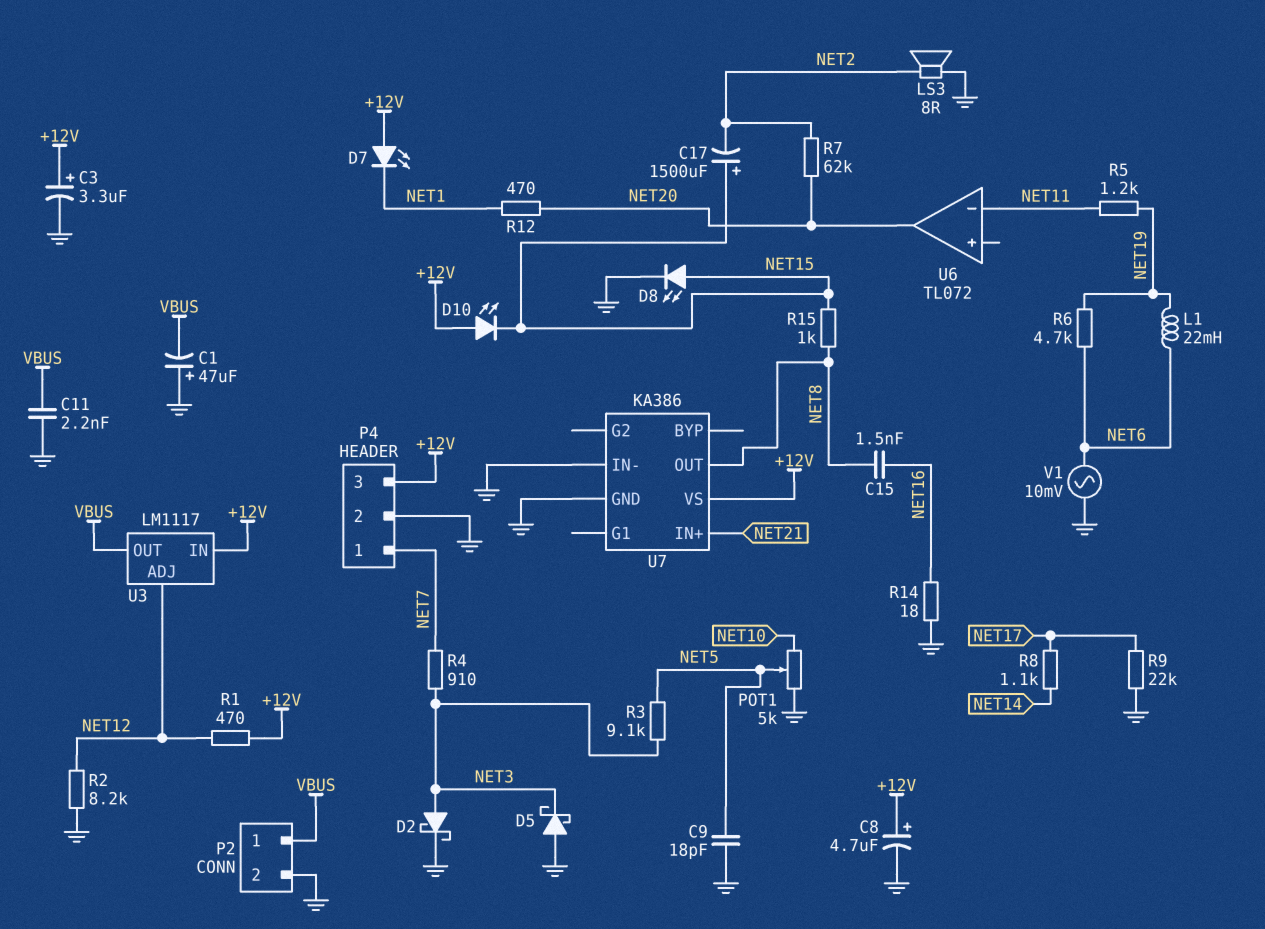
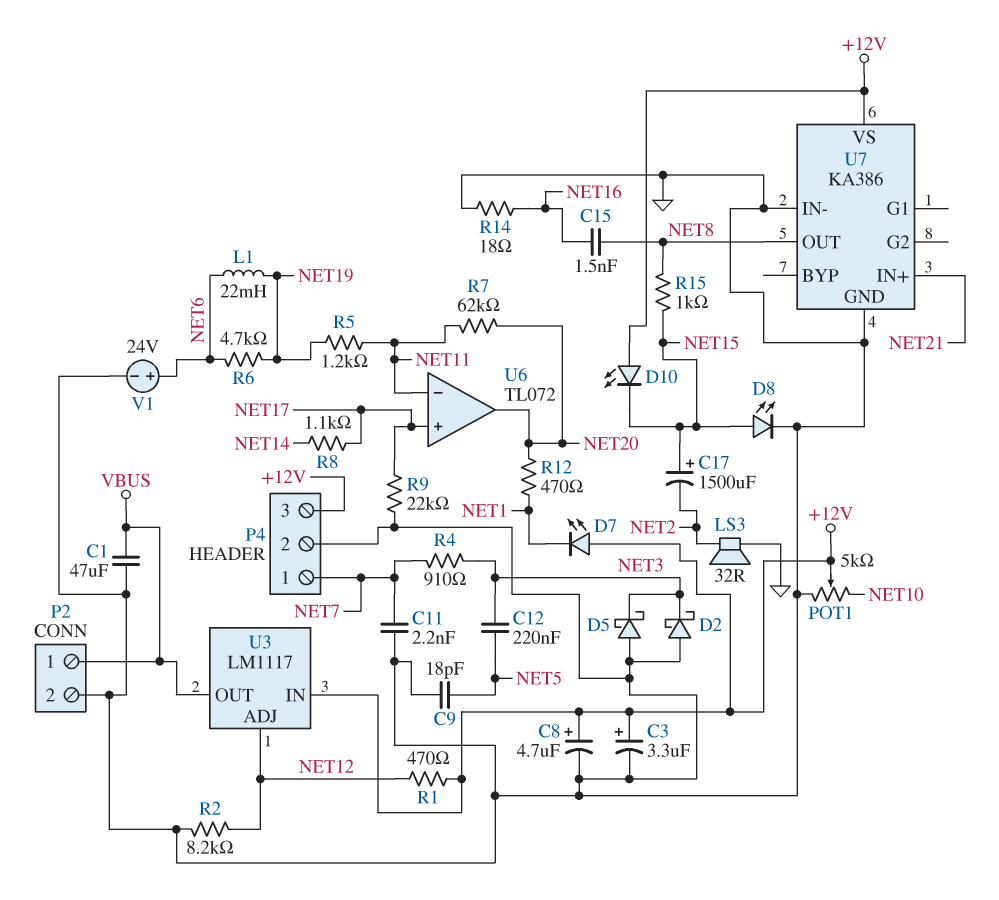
C1: 47uF (plus GND, minus VBUS) -> 47uF (GND, VBUS)
C11: 2.2nF (GND, VBUS) -> 2.2nF (GND, NET7)
C12: none -> 220nF (NET3, NET5)
D2: schottky (A NET3, K GND) -> schottky (A GND, K NET3)
LS3: speaker 8R (GND, NET2) -> speaker 32R (GND, NET2)
POT1: 5k (GND, NET10, wiper NET5) -> 5k (GND, NET10, wiper +12V)
R3: 9.1k (NET3, NET5) -> none
R7: 62k (NET2, NET20) -> 62k (NET11, NET20)
U6 pin in+: none -> NET17
V1: AC 10mV (GND, NET6) -> 24V (plus NET6, minus GND)

